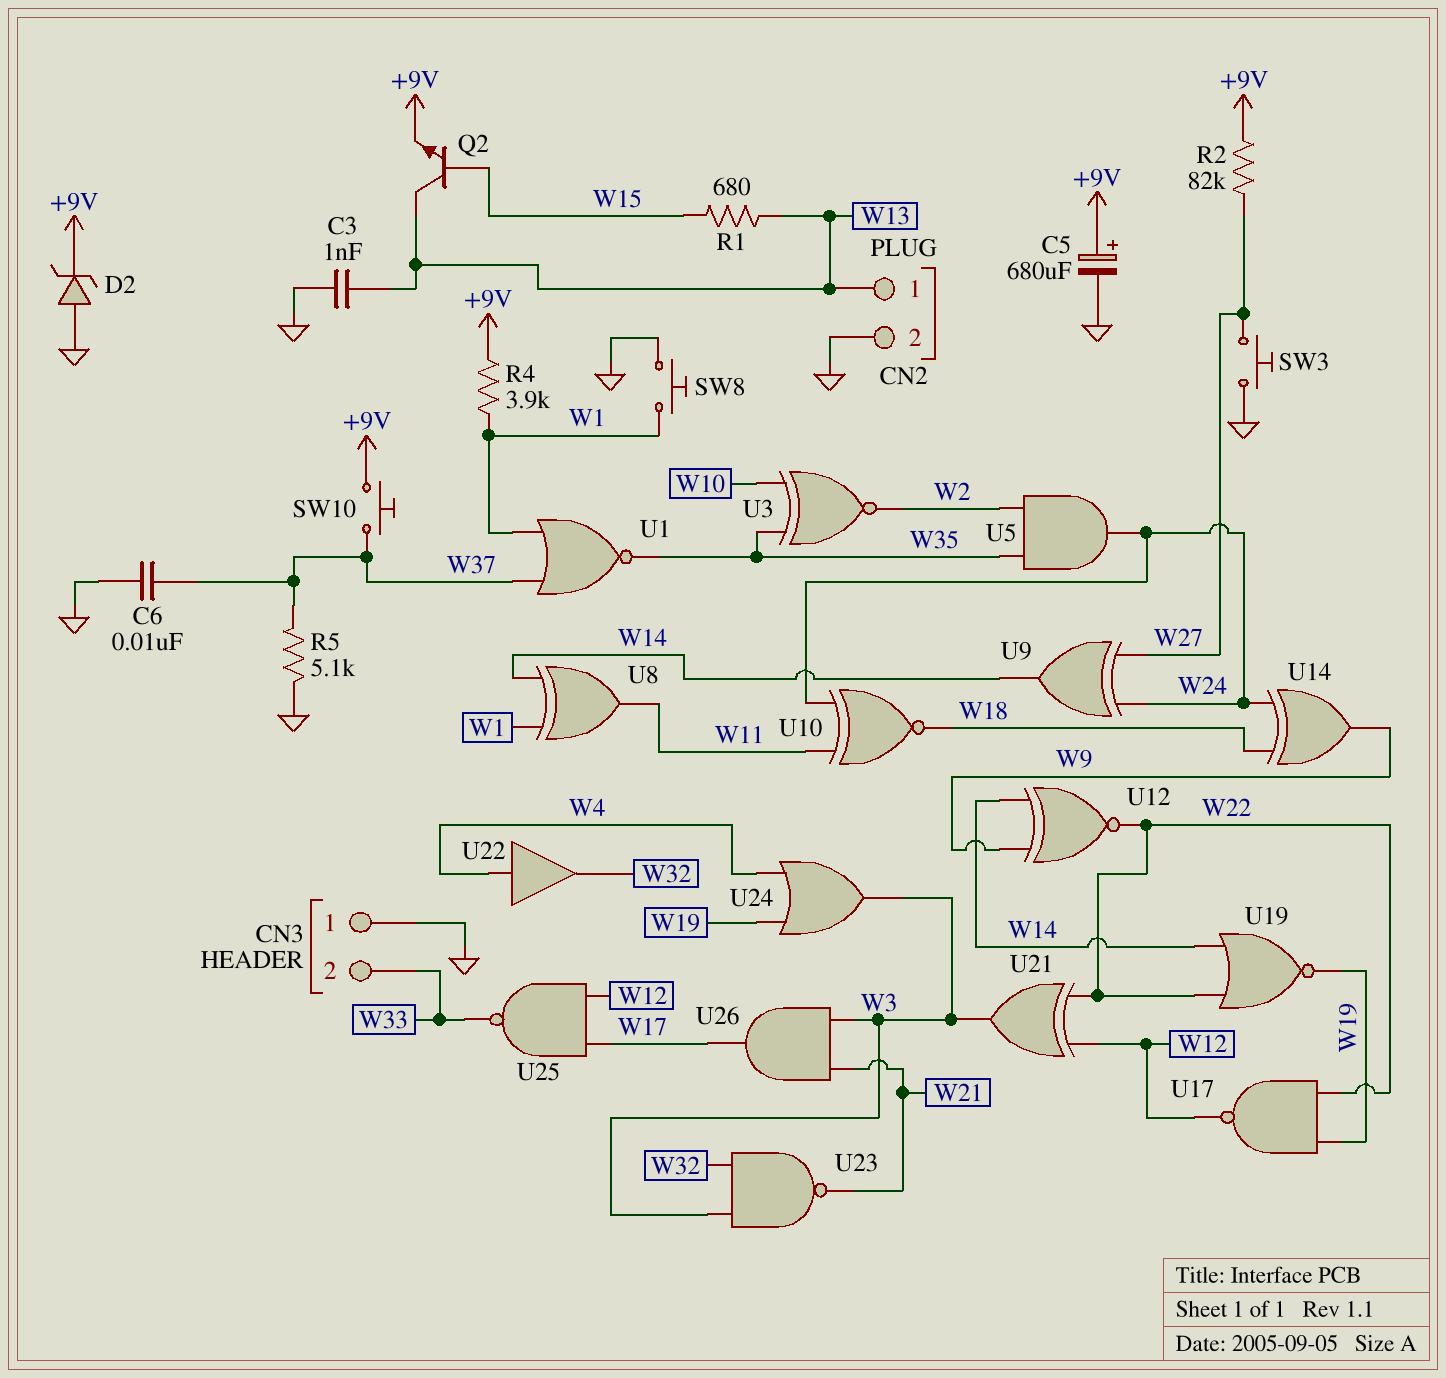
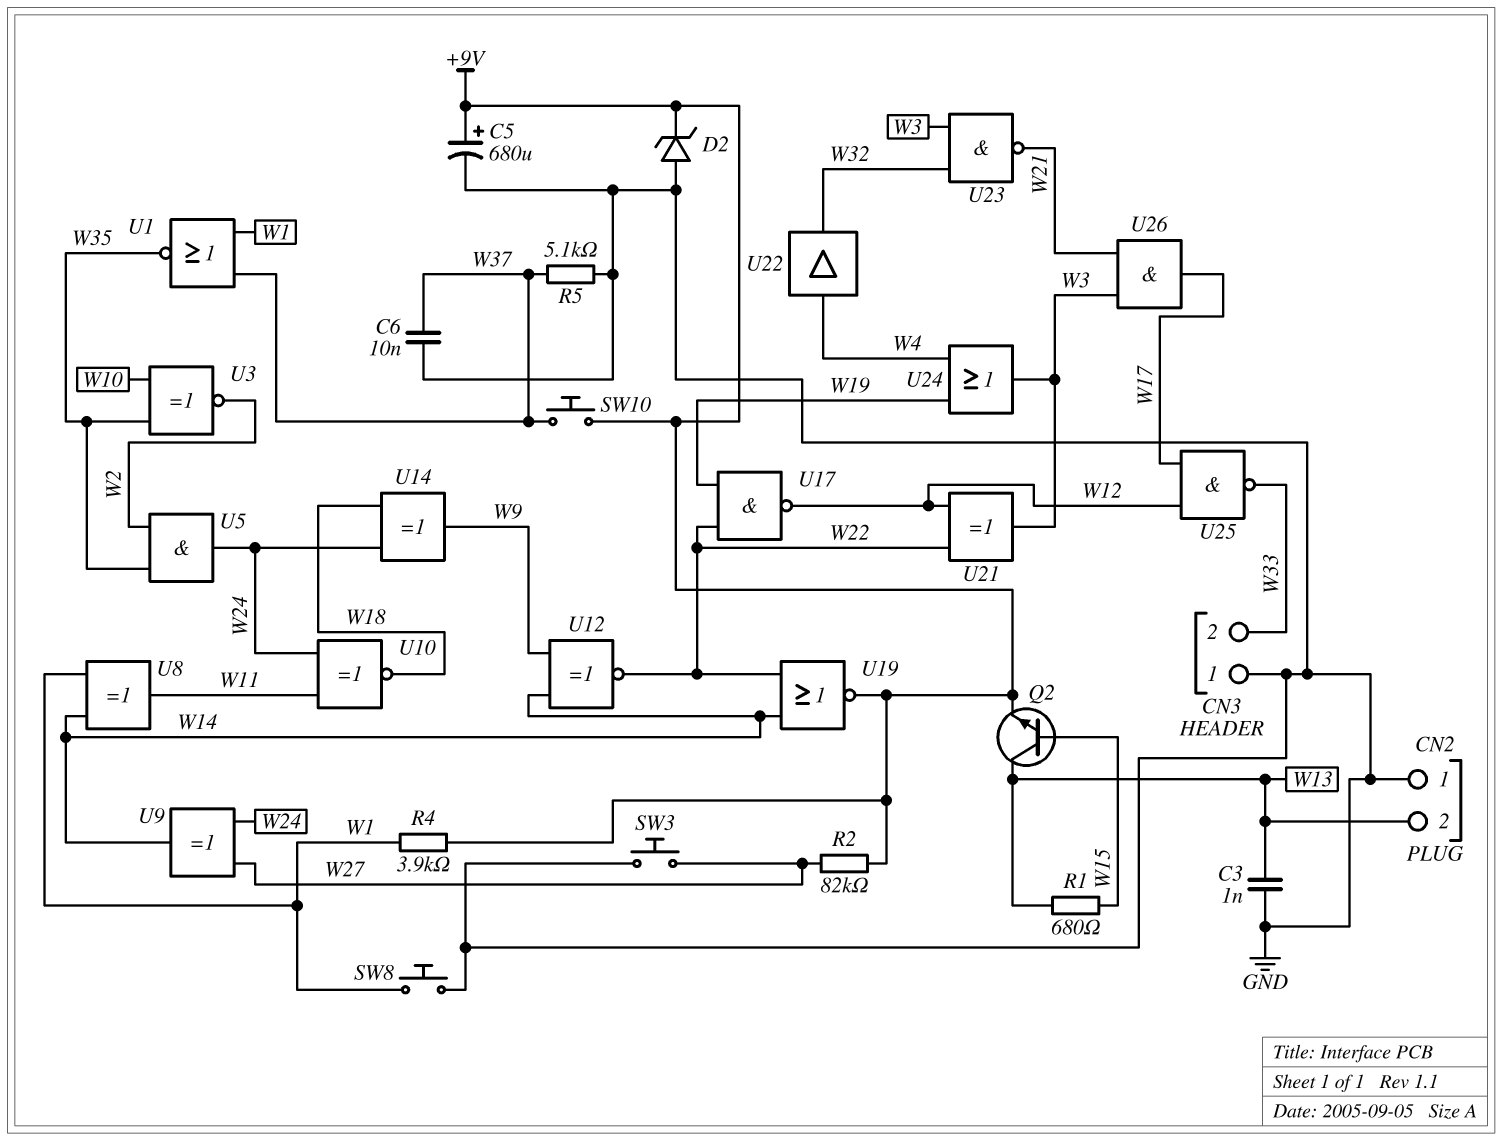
CN2 pin 1: W13 -> GND
CN2 pin 2: GND -> W13
U19: NOR (in W14, in W22, out W19) -> NOR (in W14, in W22, out +9V)

